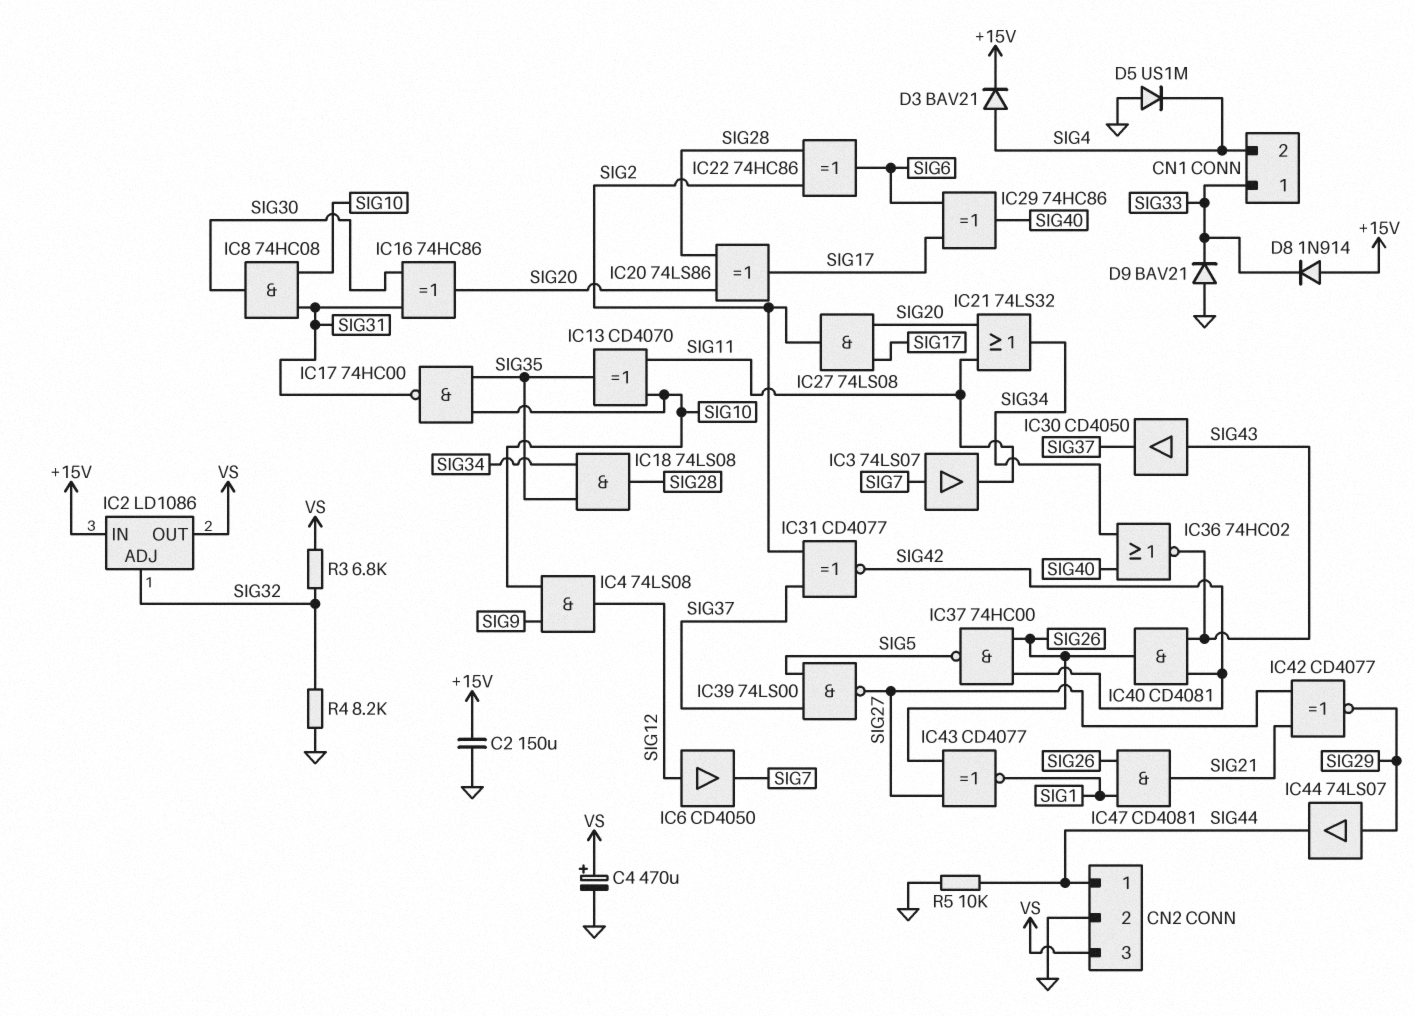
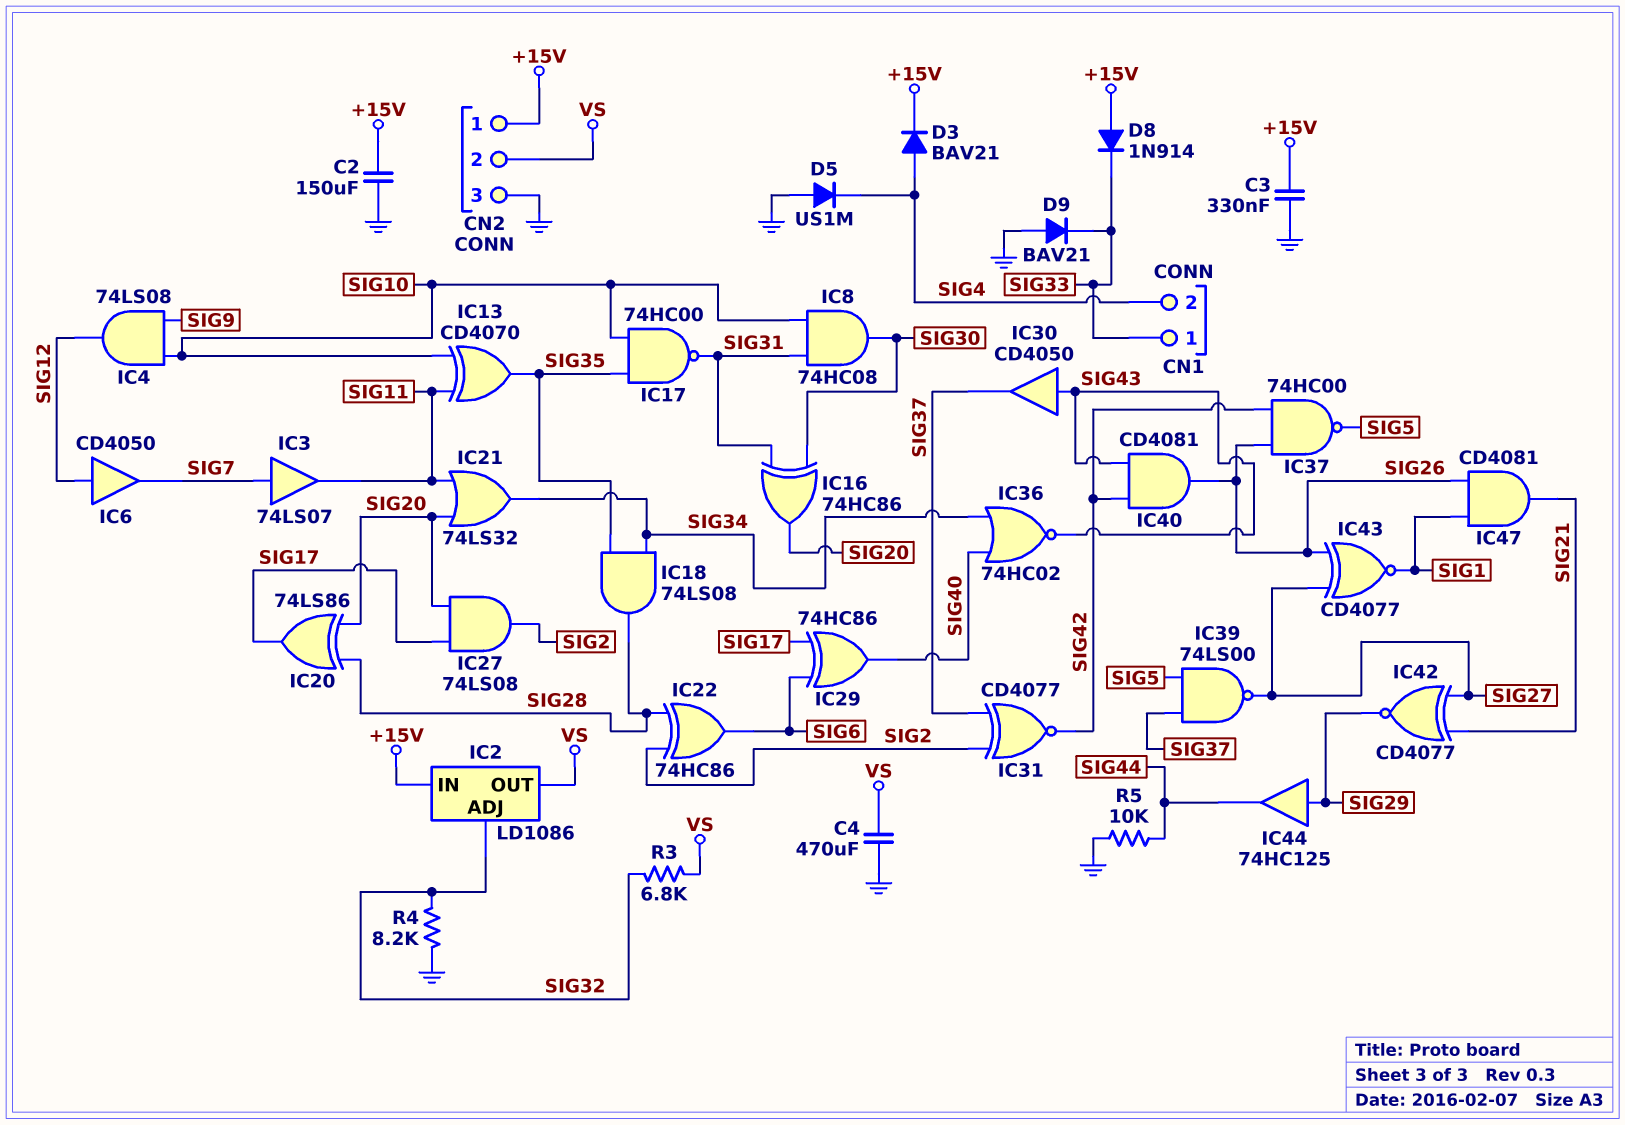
C3: none -> 330nF (+15V, GND)
C4: 470uF (plus VS, minus GND) -> 470uF (GND, VS)
CN2 pin 1: SIG44 -> +15V
CN2 pin 2: GND -> VS
CN2 pin 3: VS -> GND
IC44: buffer 74LS07 (in SIG29, out SIG44) -> buffer 74HC125 (in SIG29, out SIG44)

